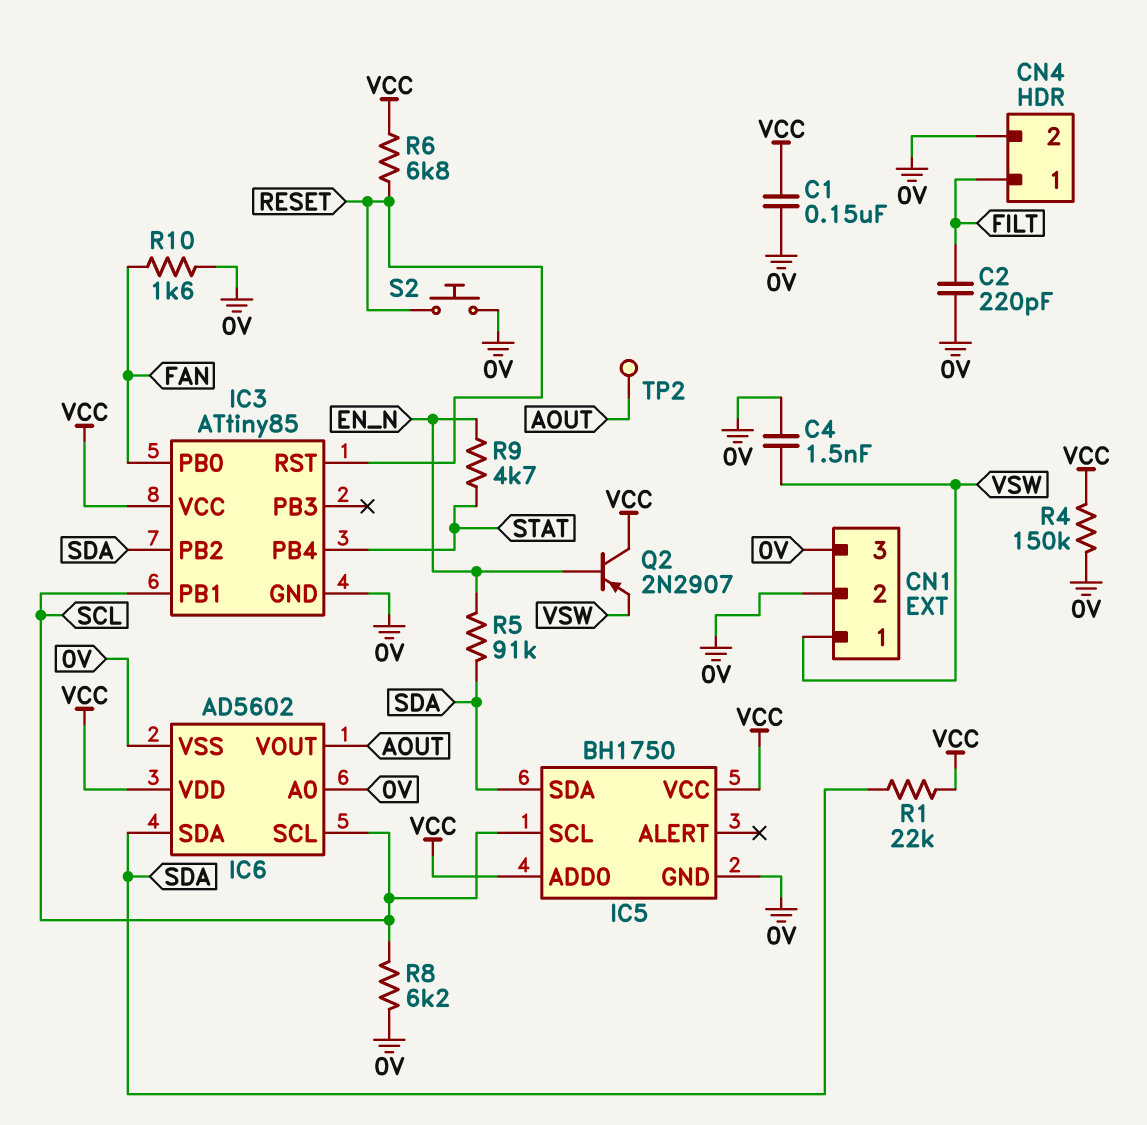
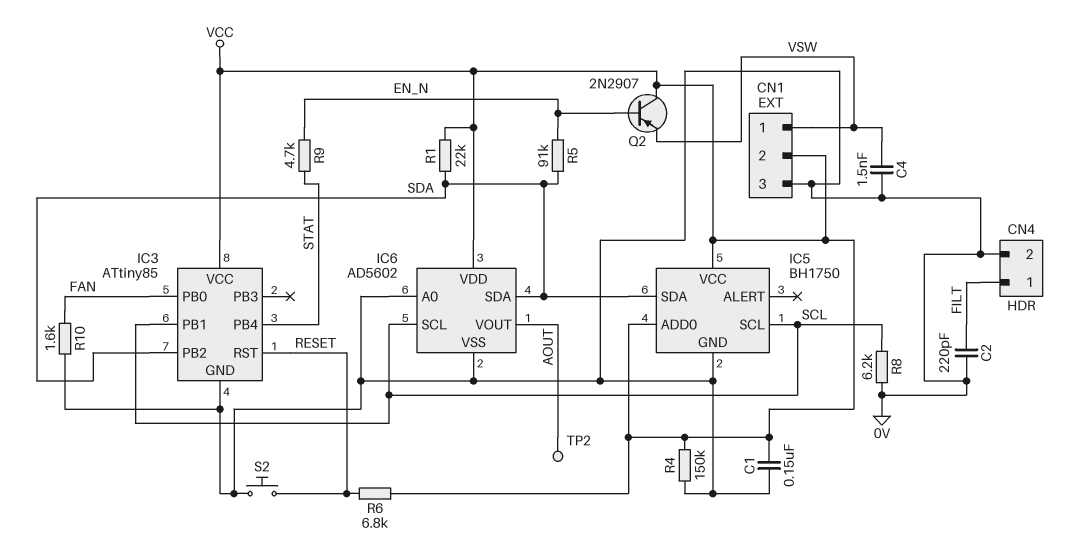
CN1 pin 2: 0V -> VCC

